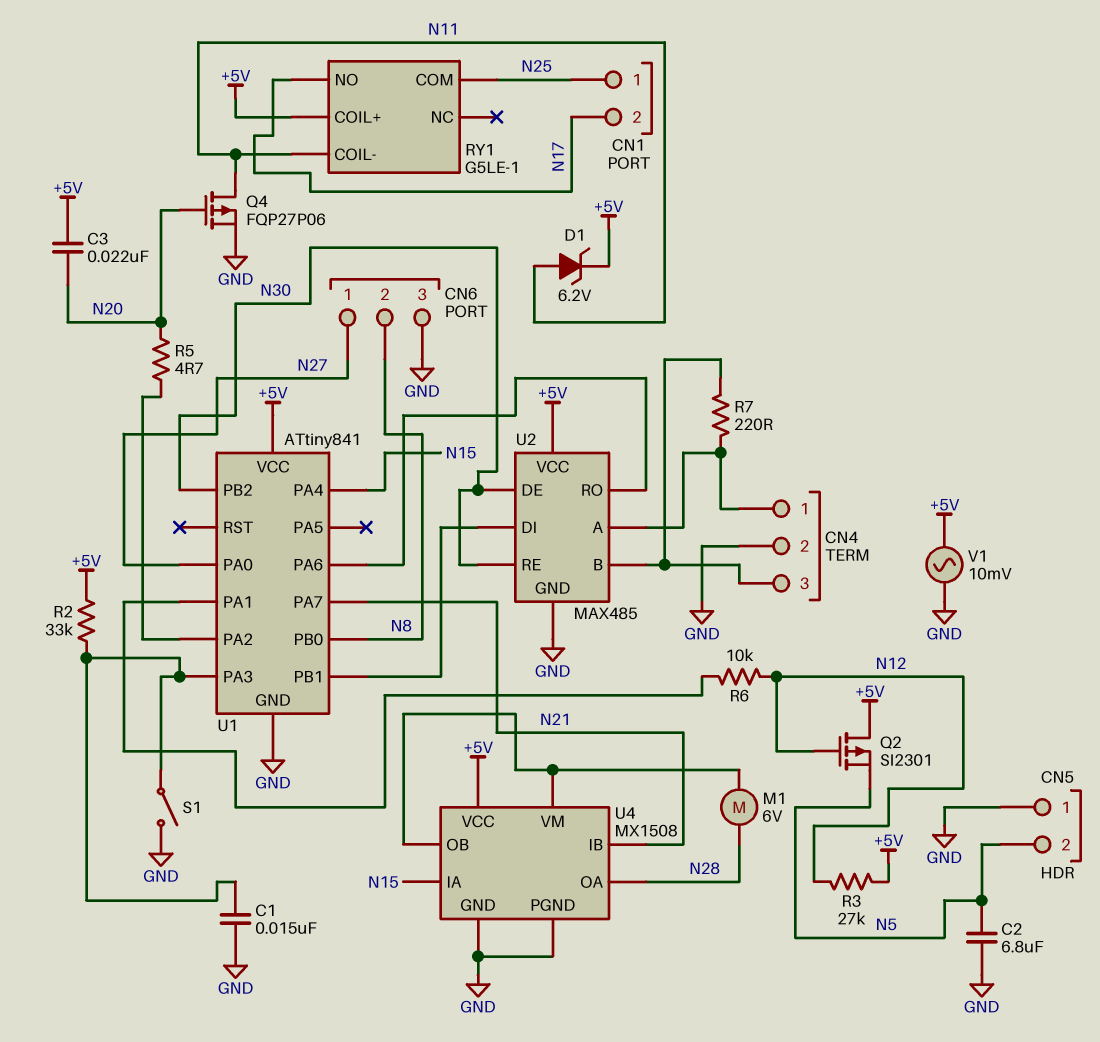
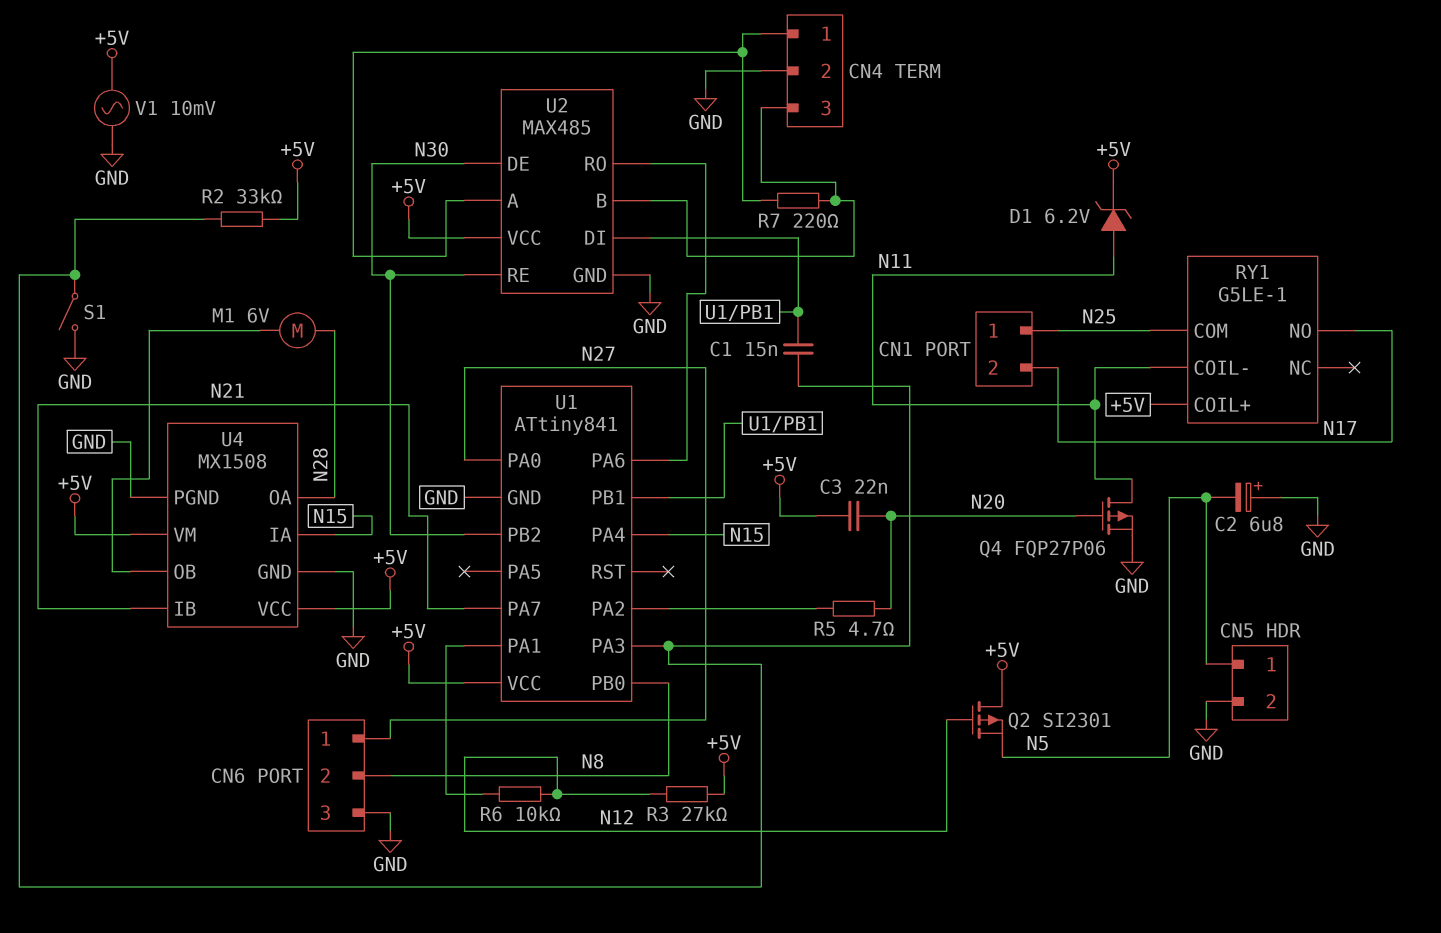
C1: 15nF (GND, U1/PA3) -> 15nF (U1/PA3, U1/PB1)
C2: 6.8uF (GND, N5) -> 6.8uF (plus GND, minus N5)
CN5 pin 1: GND -> N5
CN5 pin 2: N5 -> GND
U4 pin VM: U4/OB -> +5V

